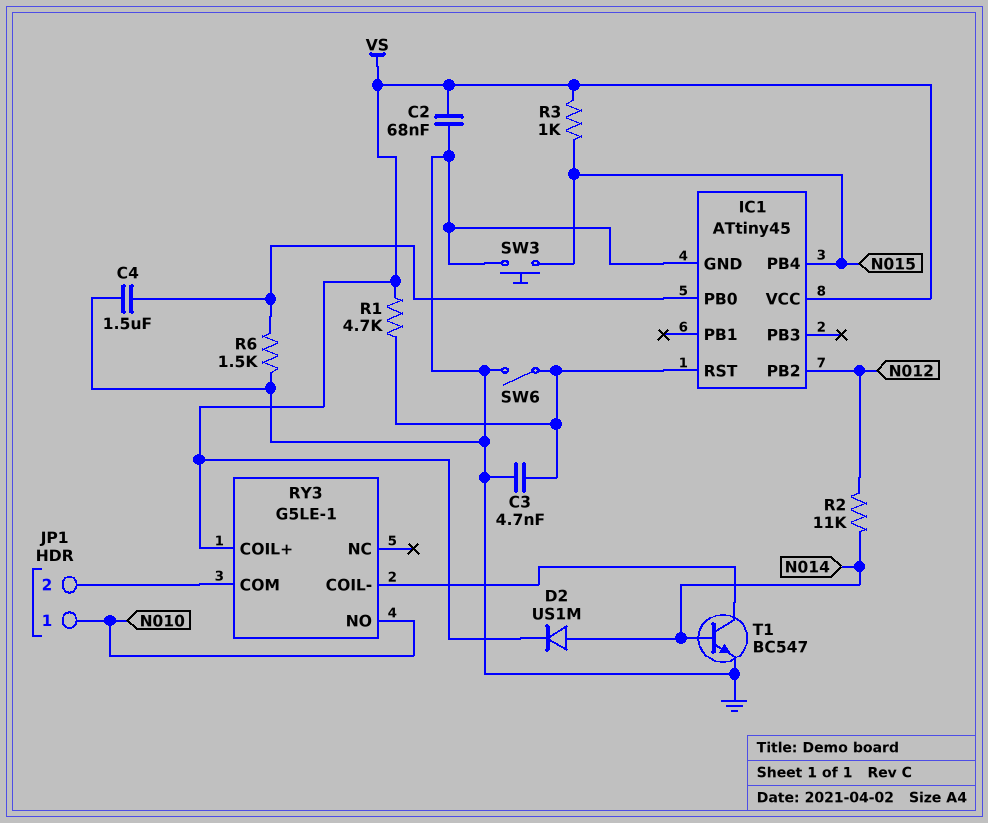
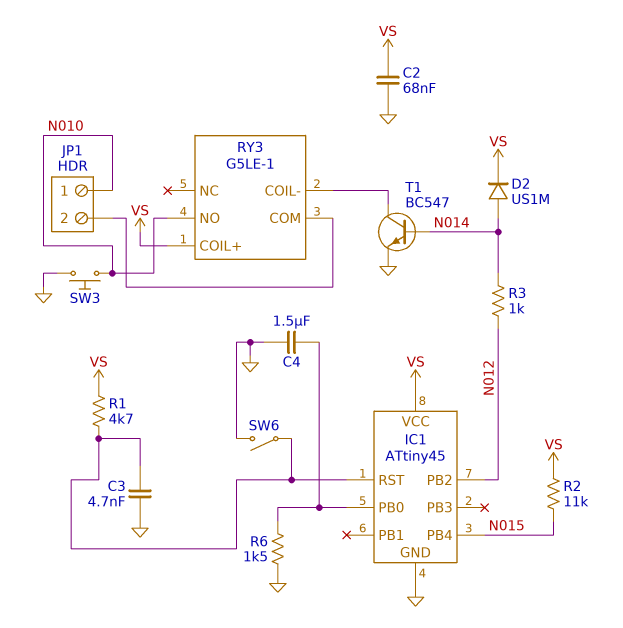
R2: 11k (N012, N014) -> 11k (N015, VS)
R3: 1k (N015, VS) -> 1k (N012, N014)
SW3: button (GND, N015) -> button (GND, N010)

